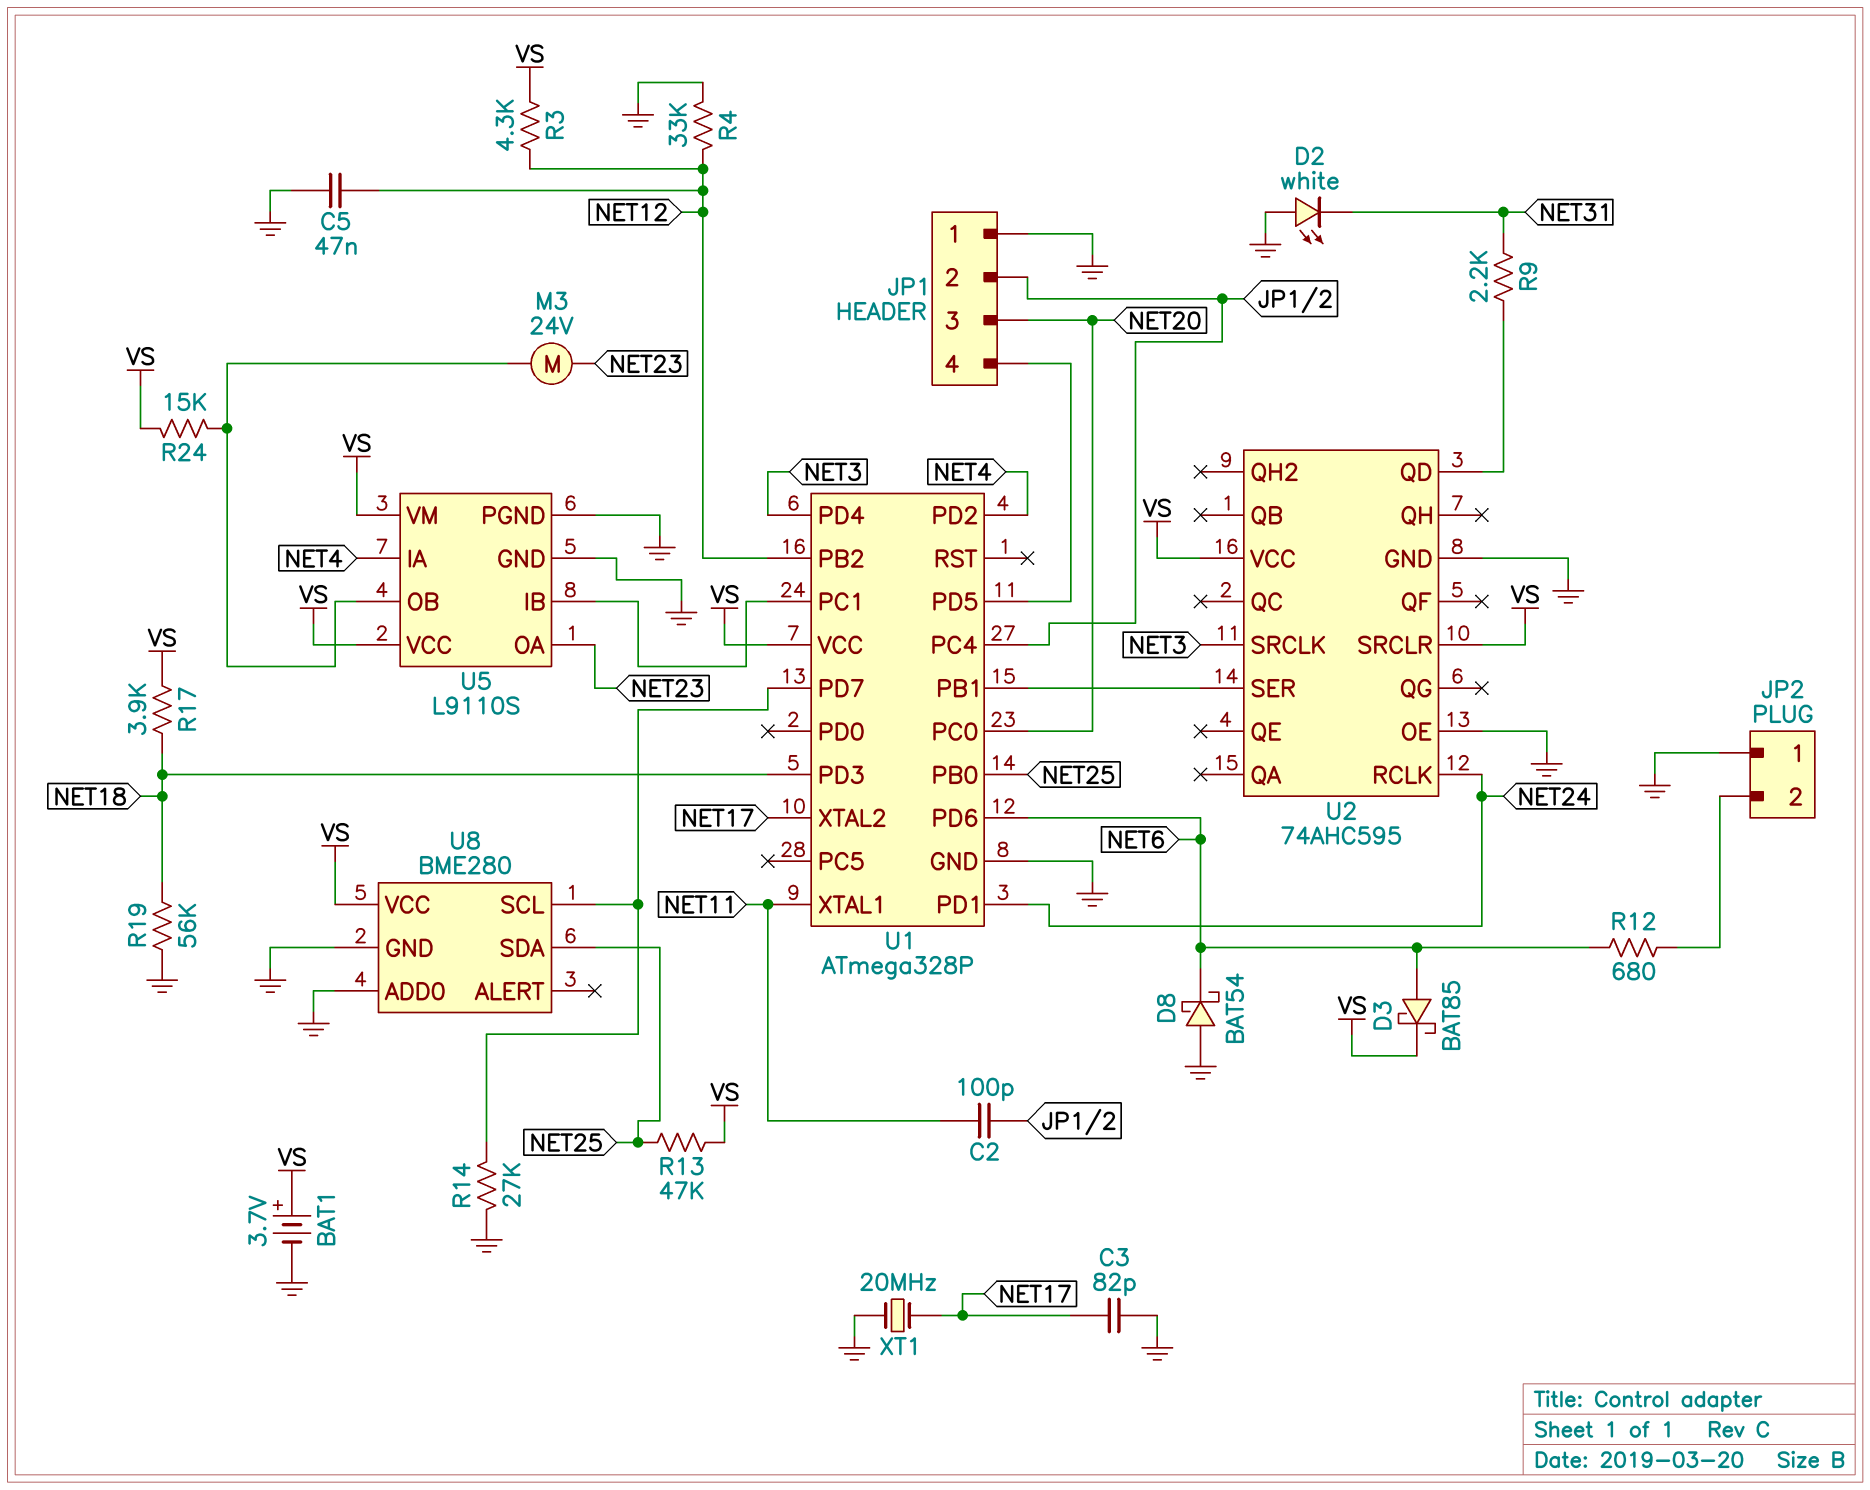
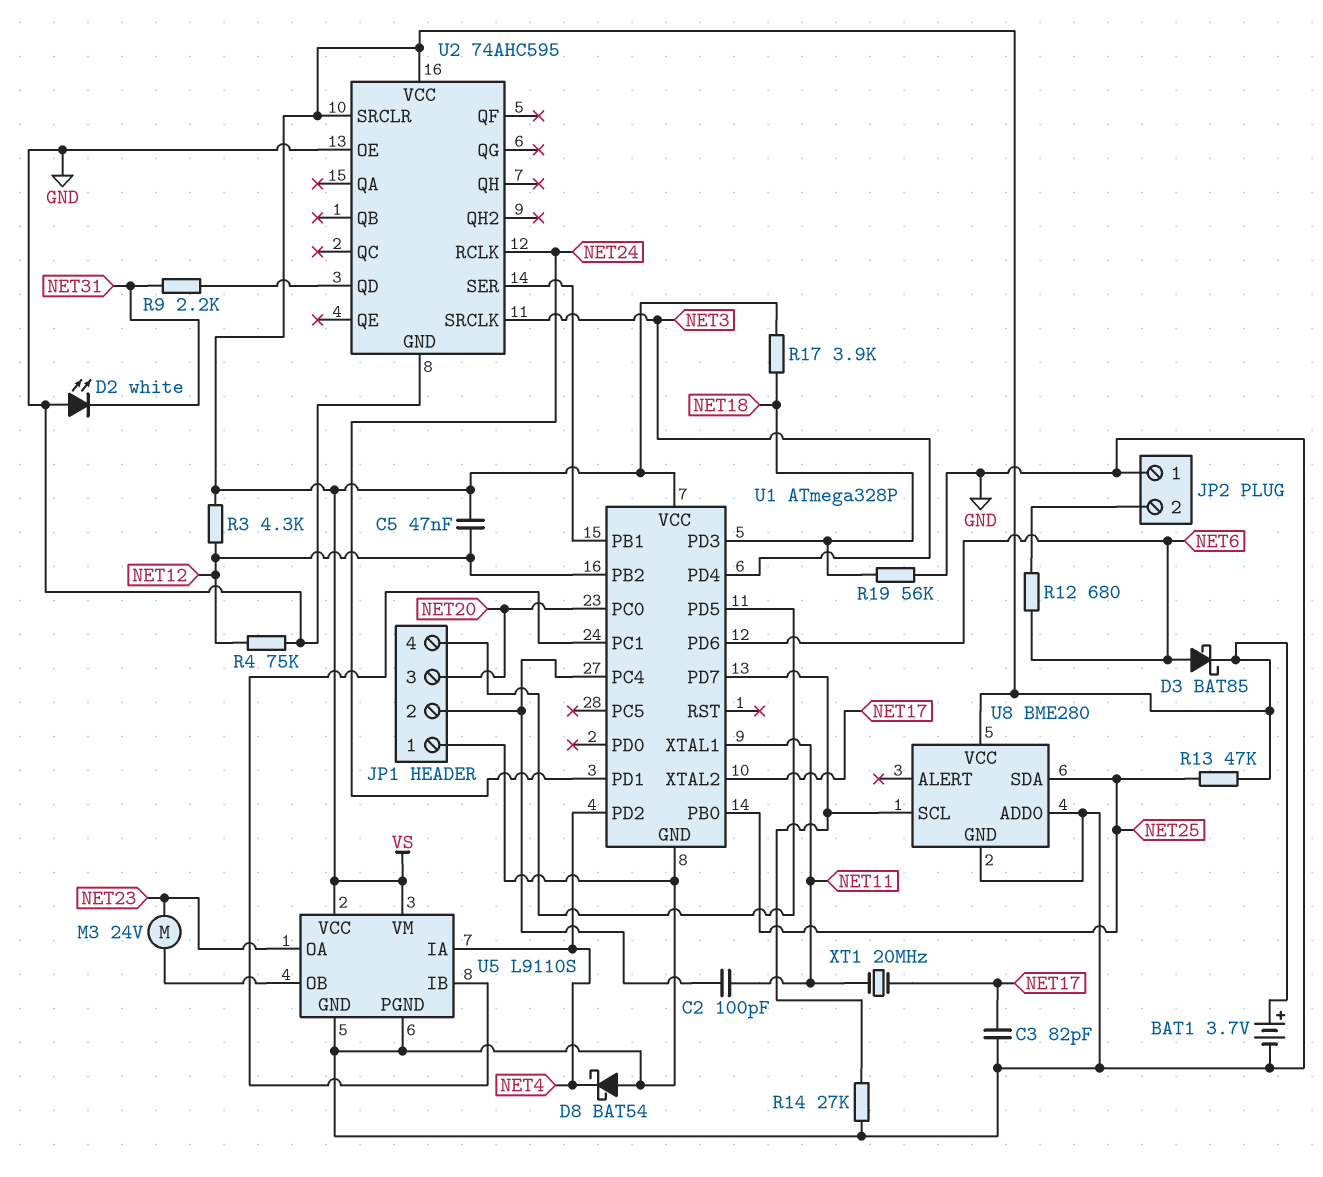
C5: 47nF (GND, NET12) -> 47nF (NET12, VS)
D8: schottky BAT54 (A GND, K NET6) -> schottky BAT54 (A GND, K NET4)
R4: 33k (GND, NET12) -> 75k (GND, NET12)
R24: 15k (U5/OB, VS) -> none
XT1: 20MHz (GND, NET17) -> 20MHz (NET11, NET17)

